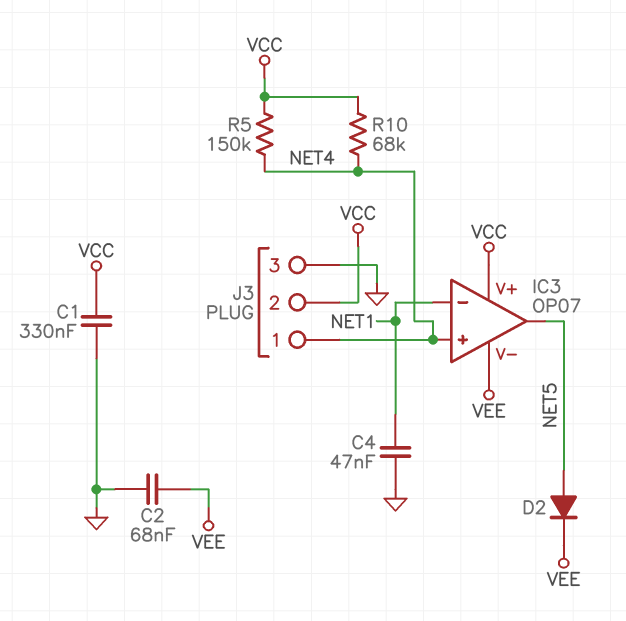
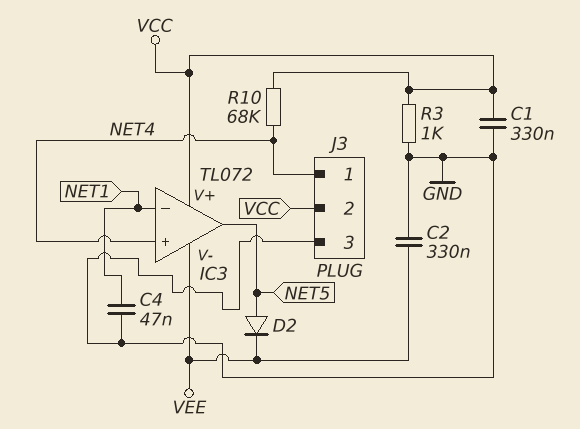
C2: 68nF (GND, VEE) -> 330nF (GND, VEE)
IC3: OP07 -> TL072
R3: none -> 1k (GND, VCC)
R5: 150k (NET4, VCC) -> none

